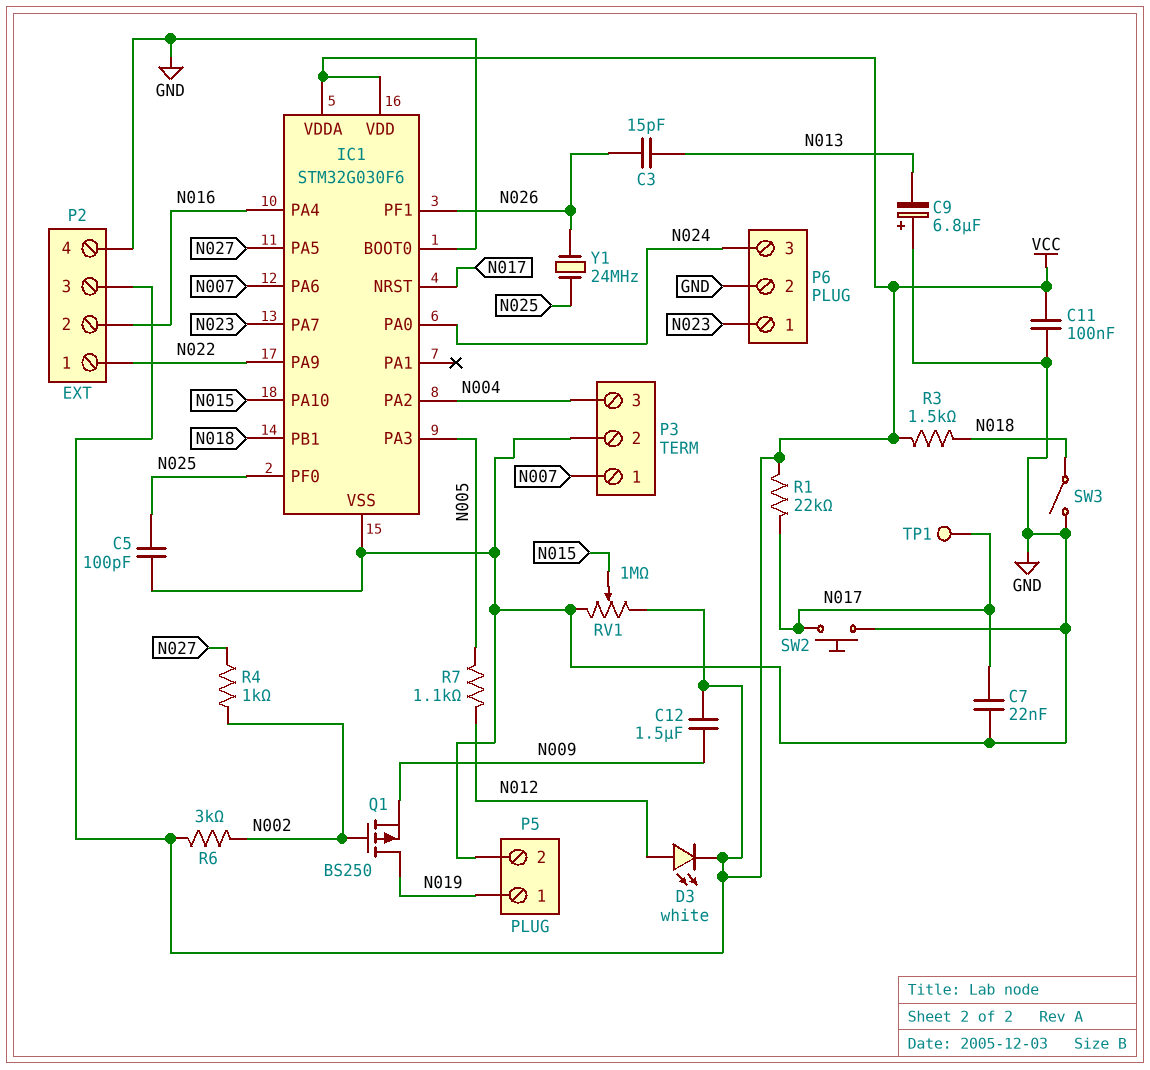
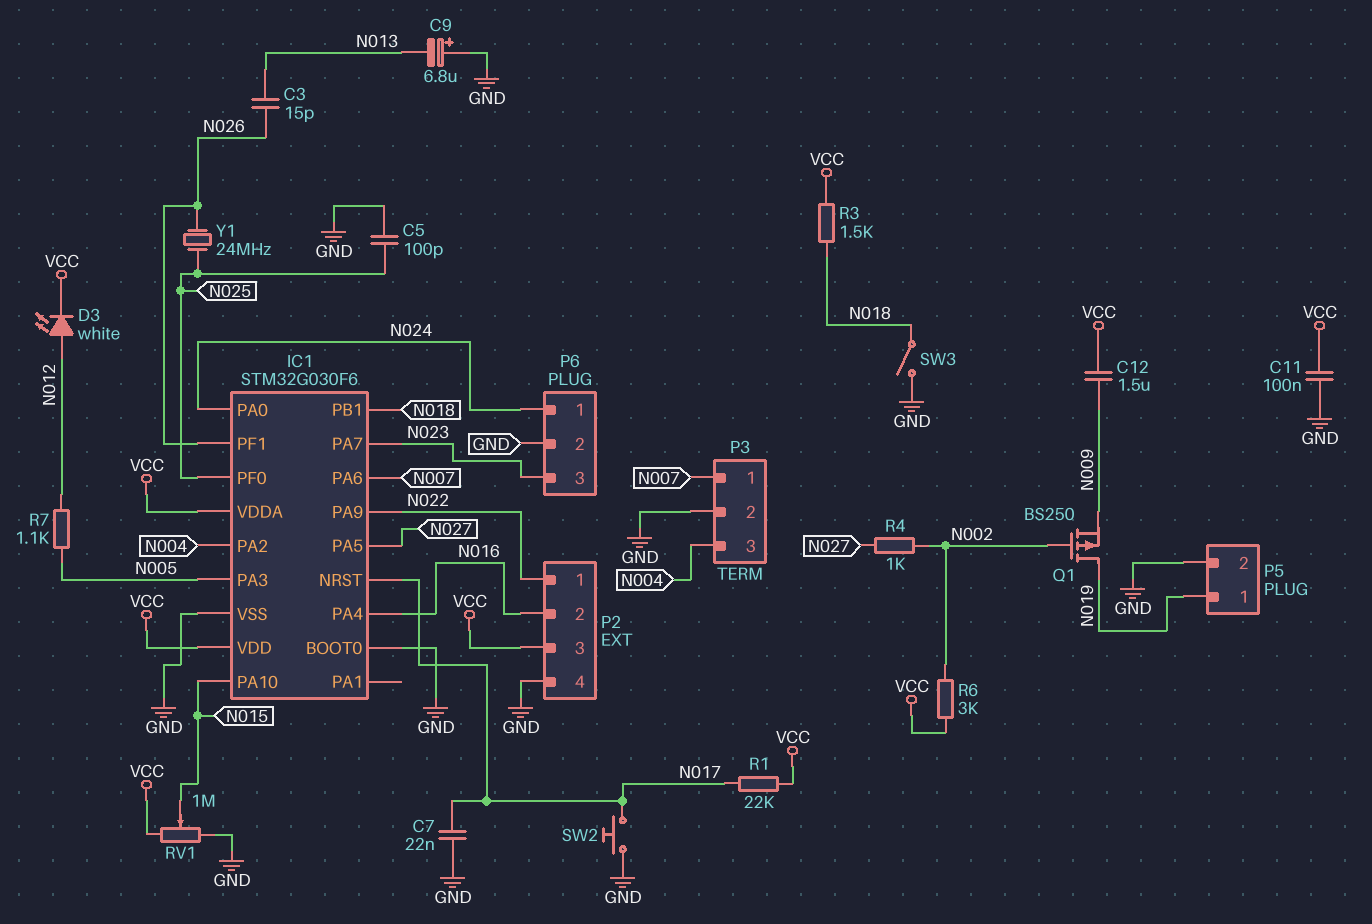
P6 pin 1: N023 -> N024
P6 pin 3: N024 -> N023
TP1: test point (N017) -> none

